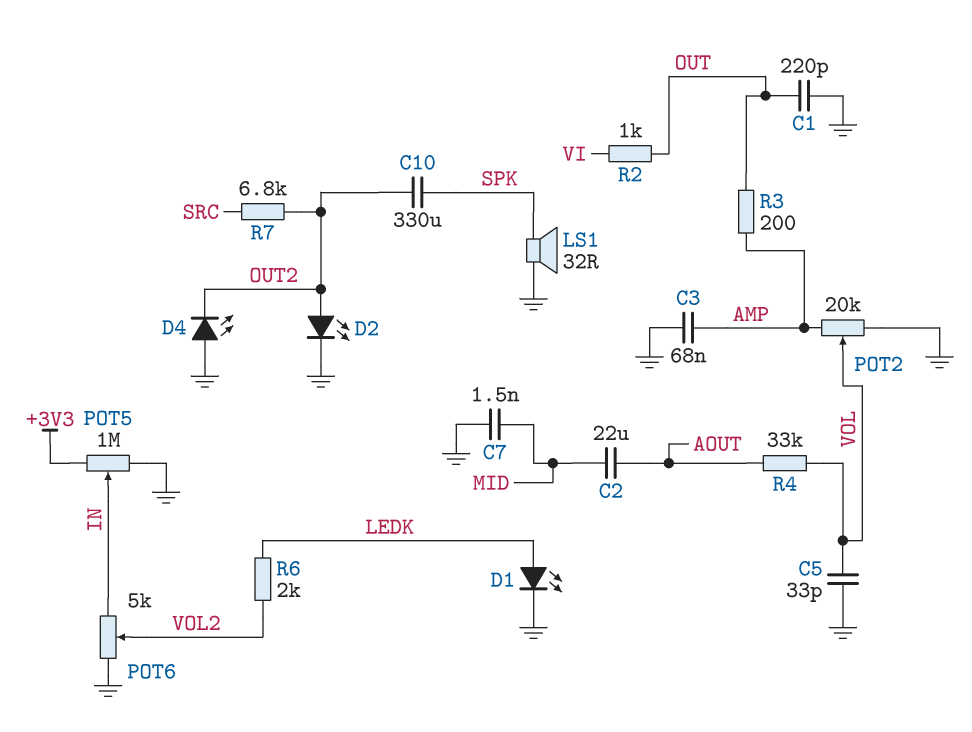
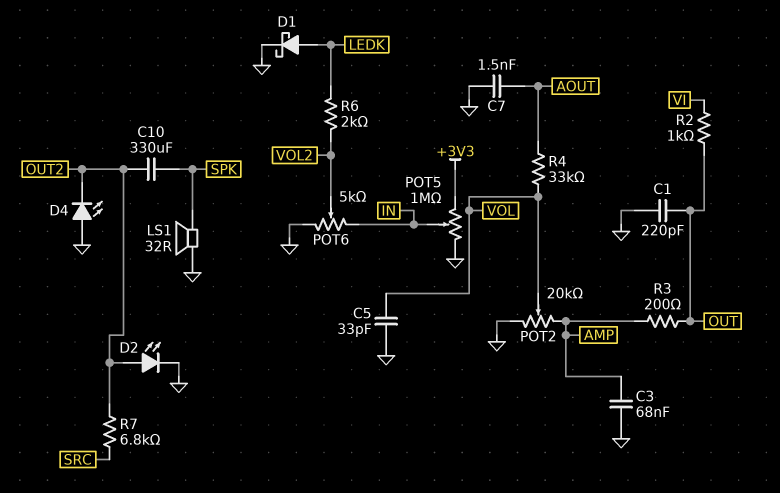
C2: 22uF (AOUT, MID) -> none
C7: 1.5nF (GND, MID) -> 1.5nF (AOUT, GND)
D1: LED (A LEDK, K GND) -> schottky (A LEDK, K GND)

